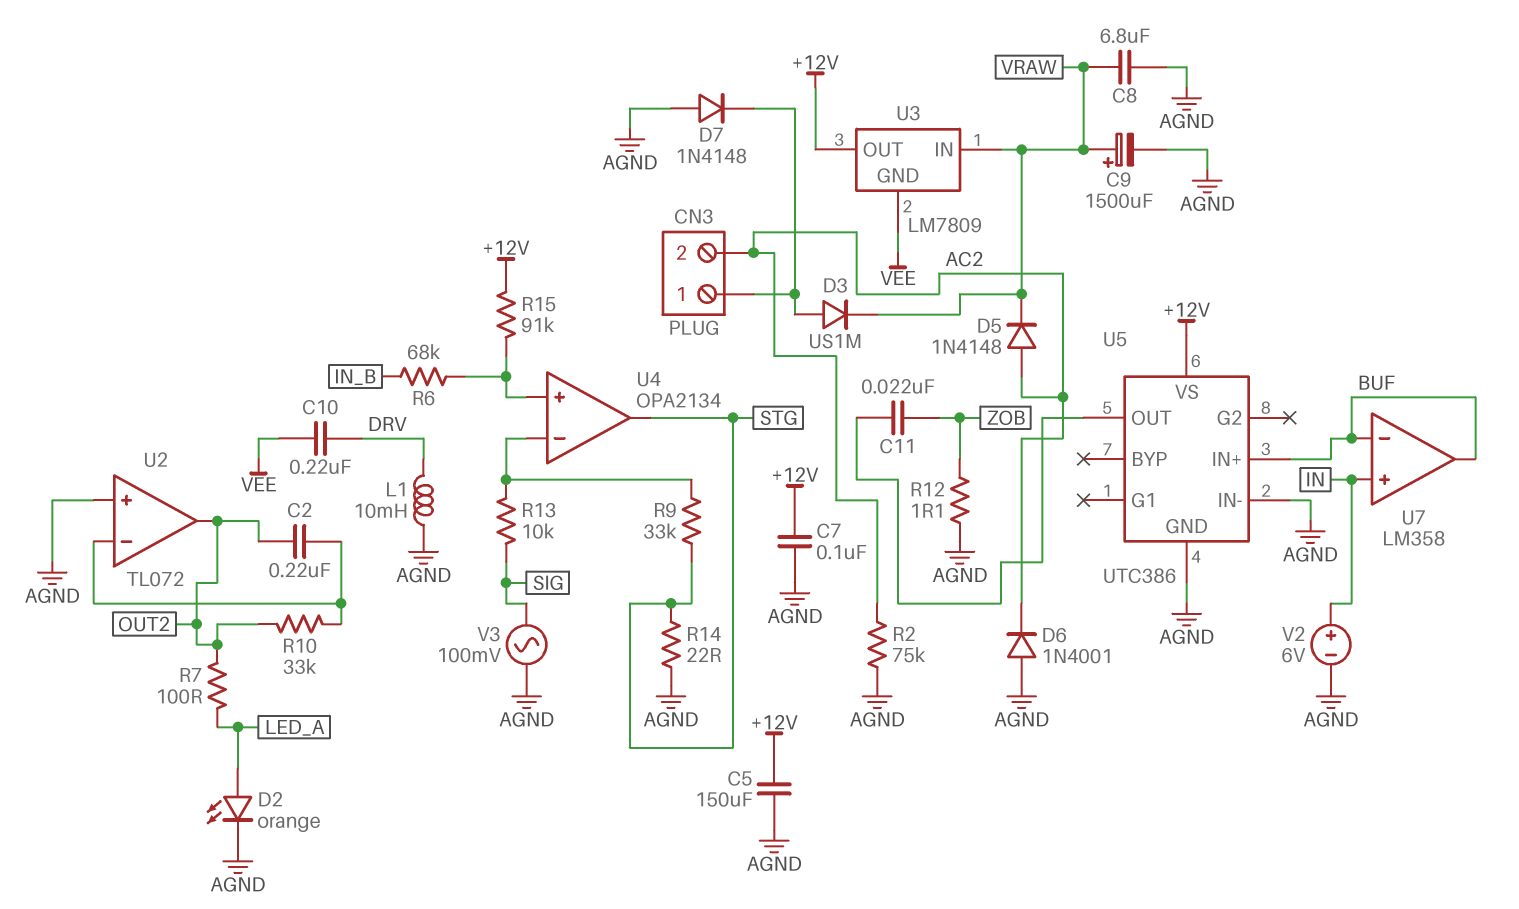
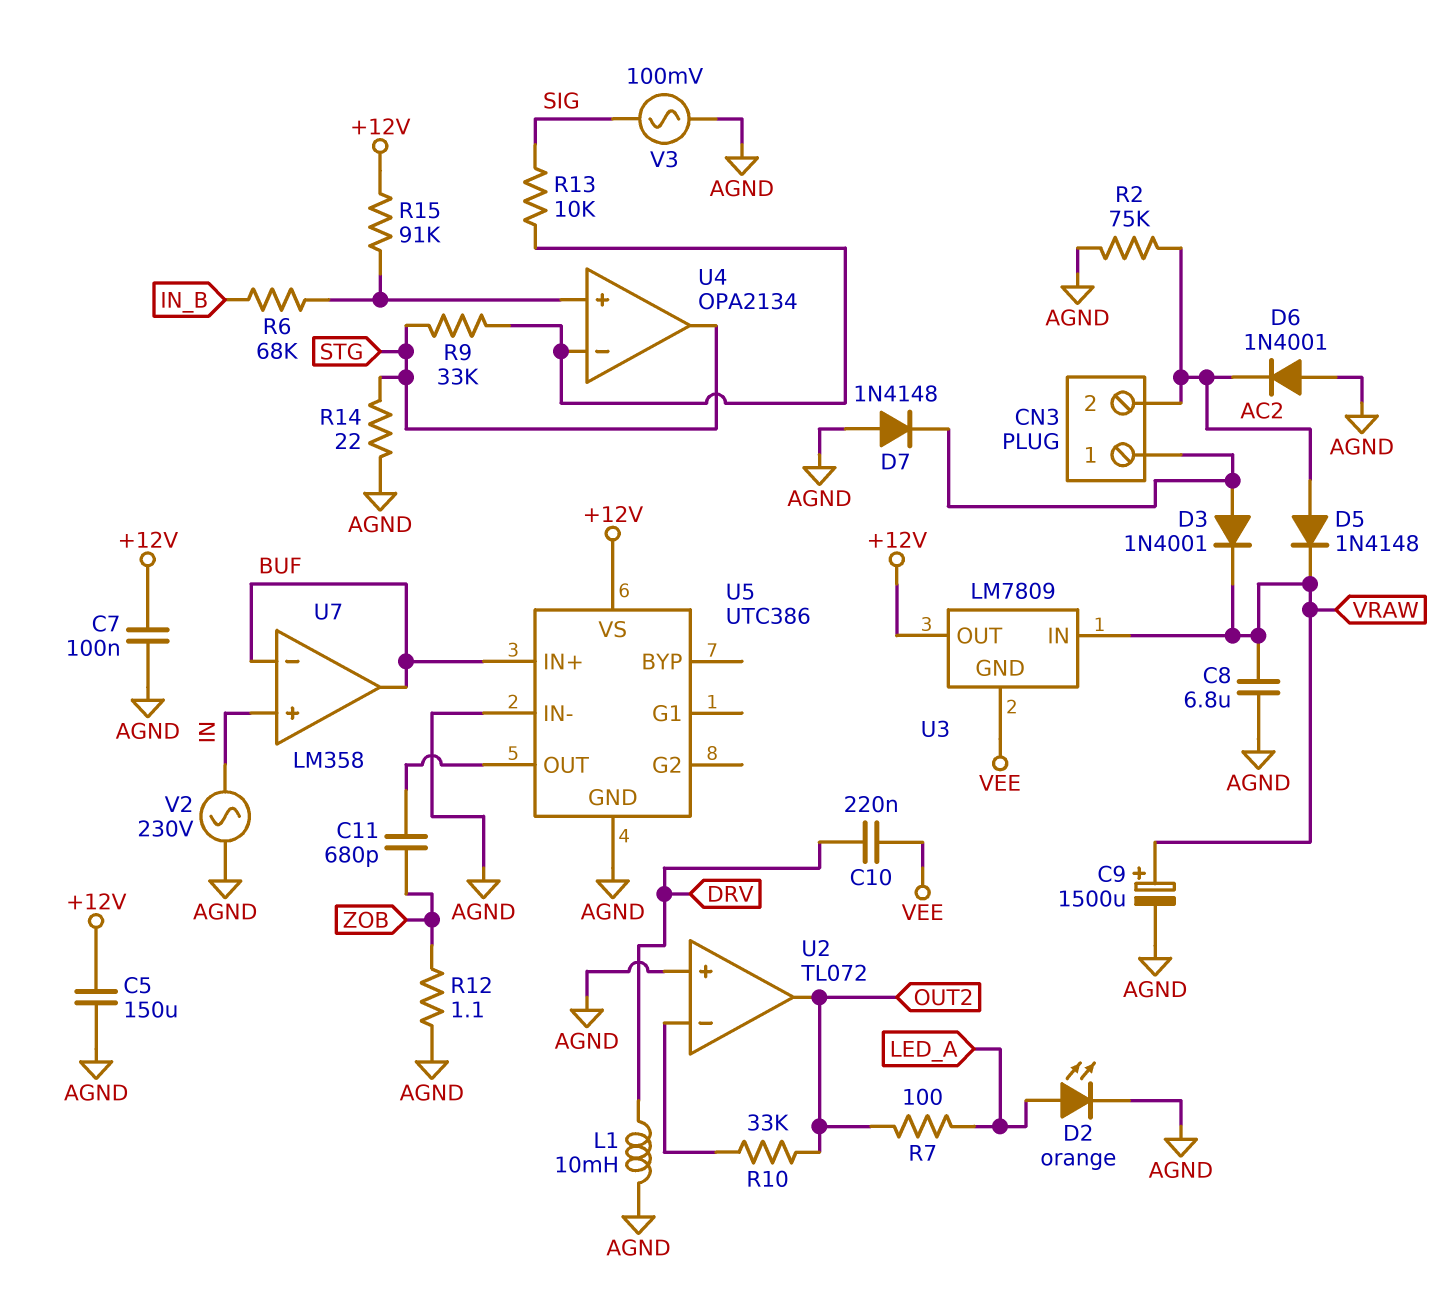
C2: 220nF (OUT2, U2/in-) -> none
C11: 22nF (U5/OUT, ZOB) -> 680pF (U5/OUT, ZOB)
D3: diode US1M (A CN3/1, K VRAW) -> diode 1N4001 (A CN3/1, K VRAW)
V2: 6V (plus IN, minus AGND) -> AC 230V (AGND, IN)

